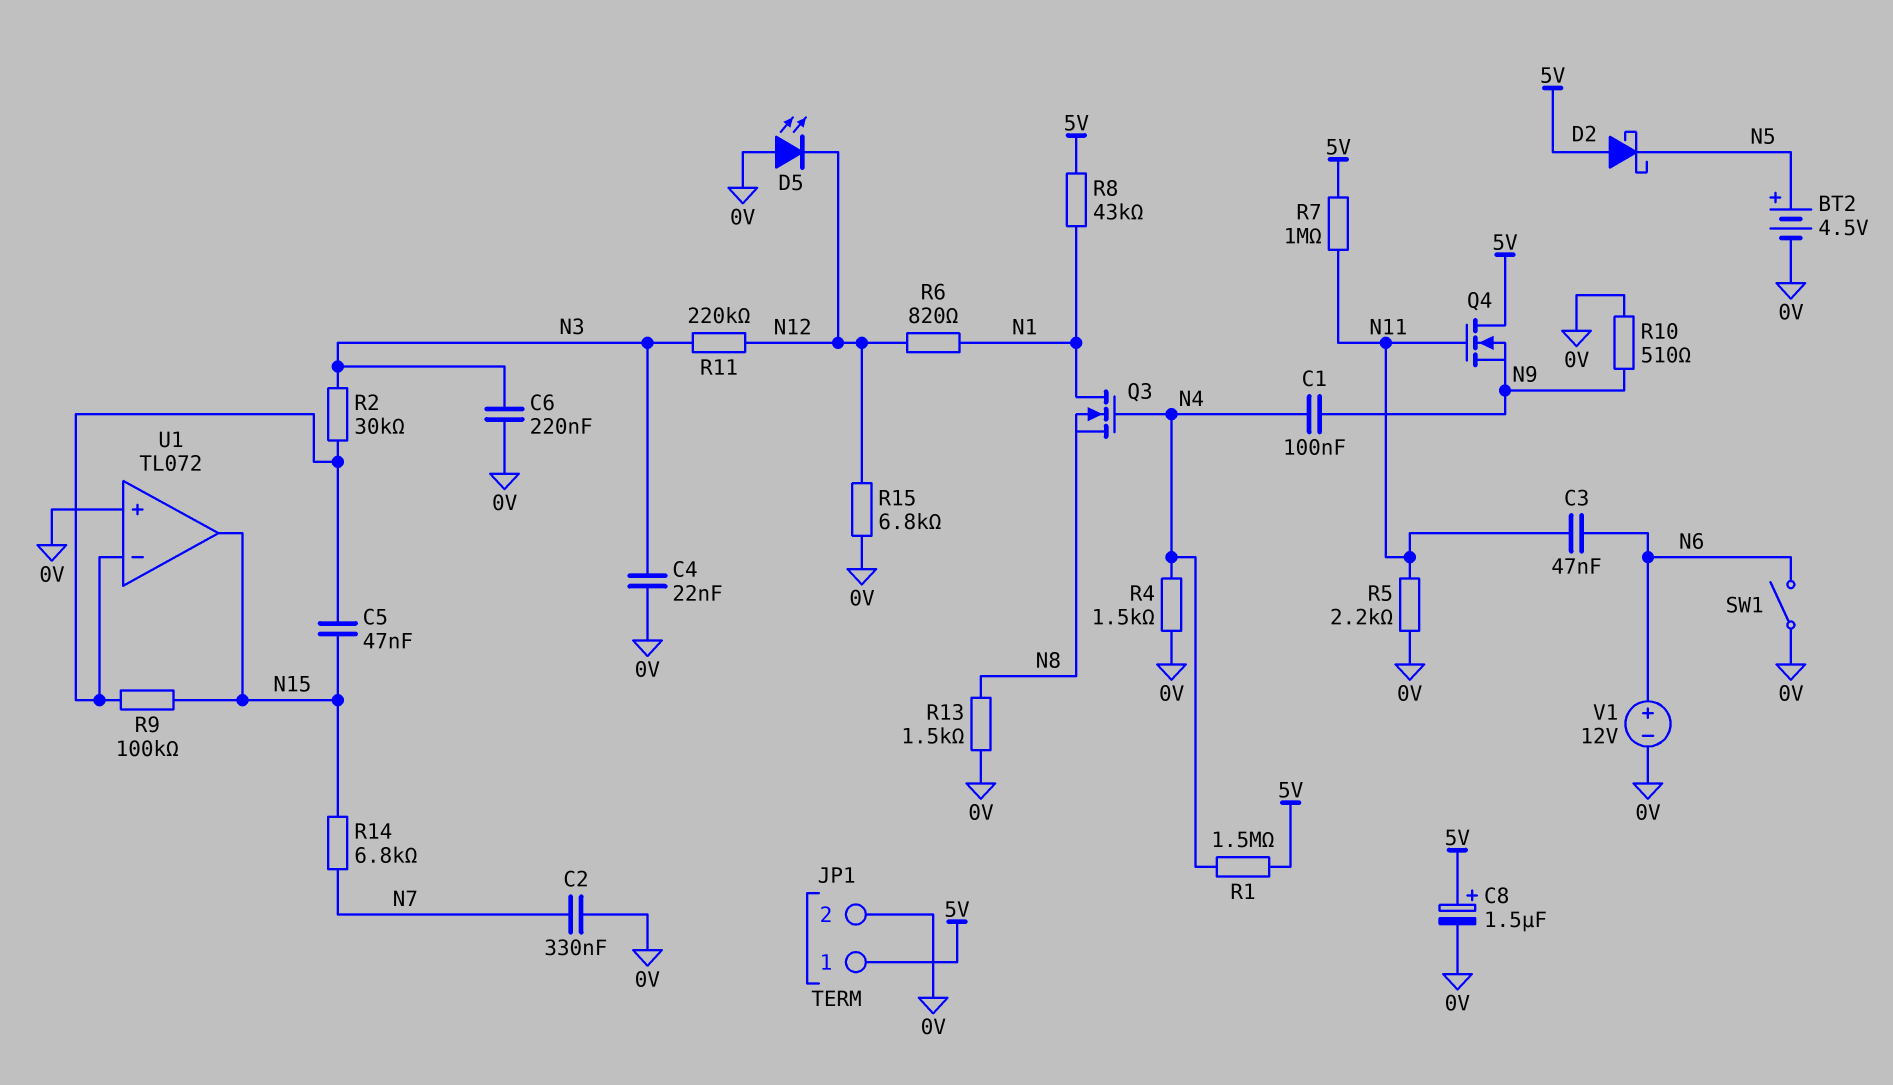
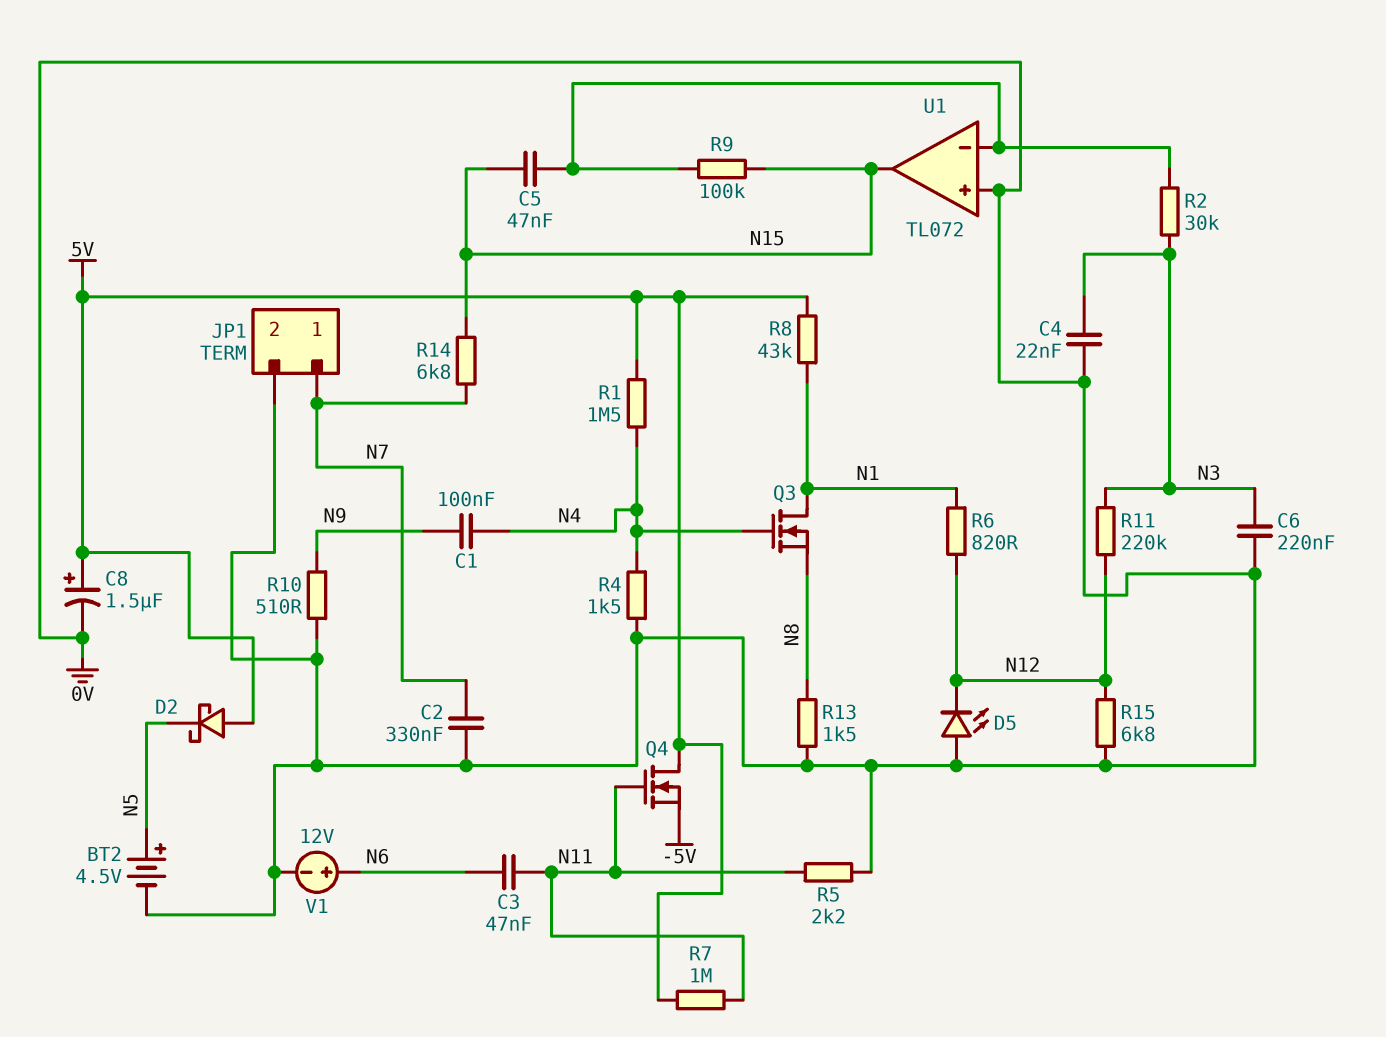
JP1 pin 1: 5V -> N7
Q4: NMOS (G N11, D 5V, S N9) -> NMOS (G N11, D 5V, S -5V)
SW1: switch (0V, N6) -> none

